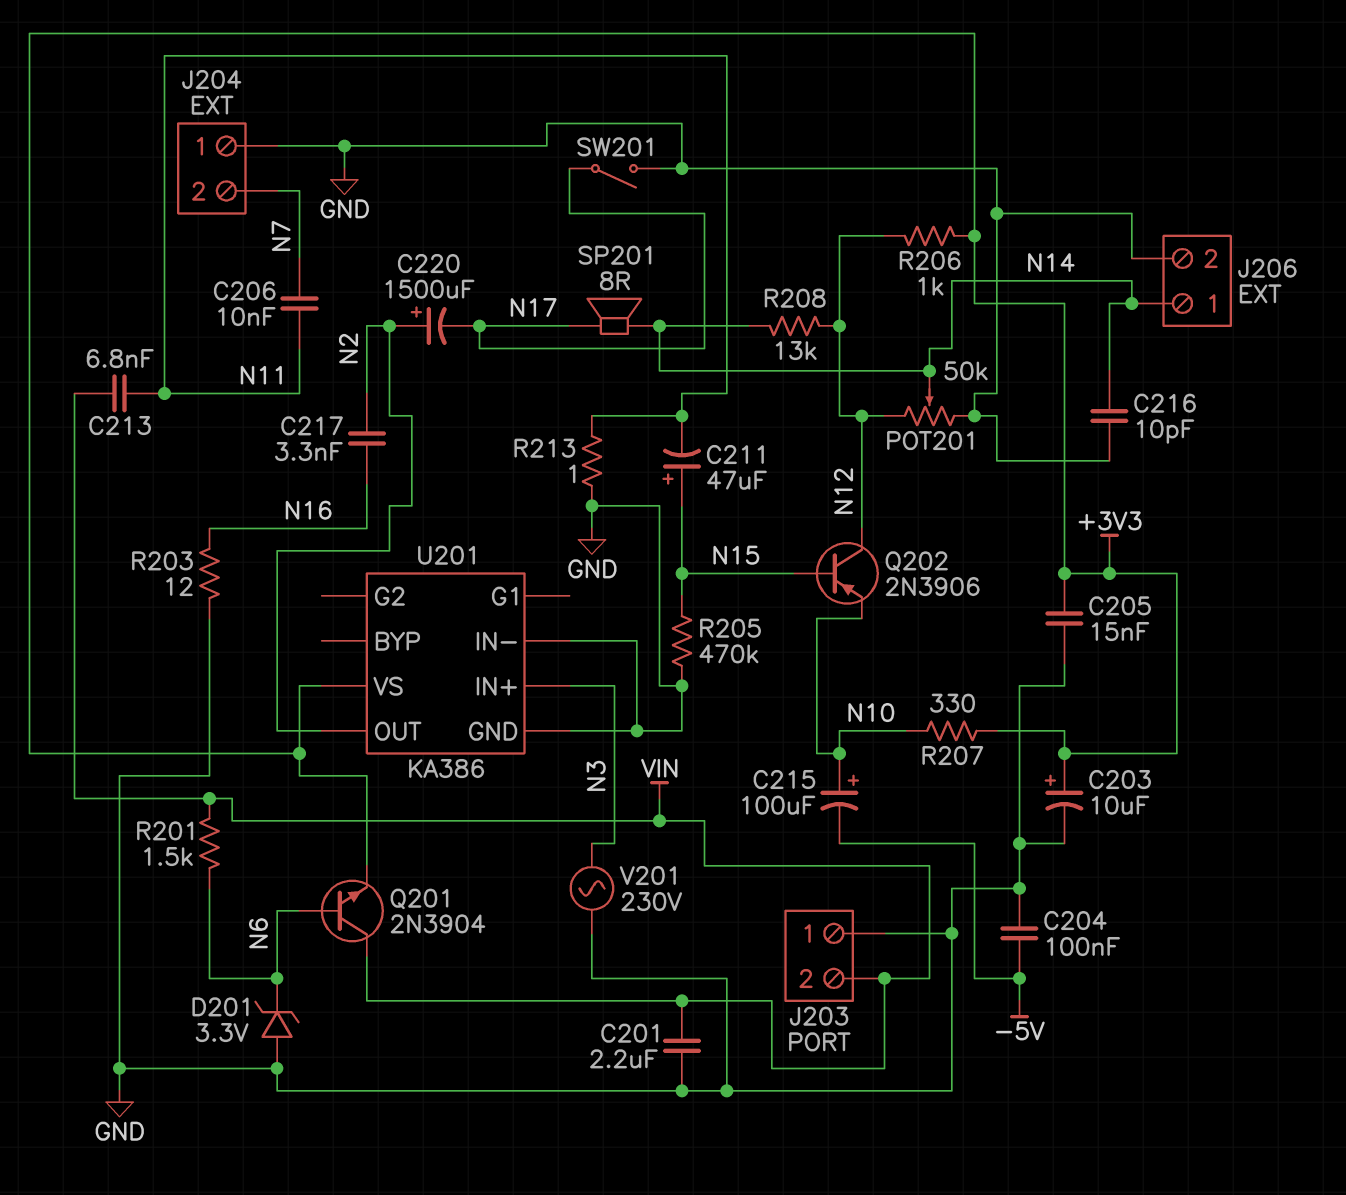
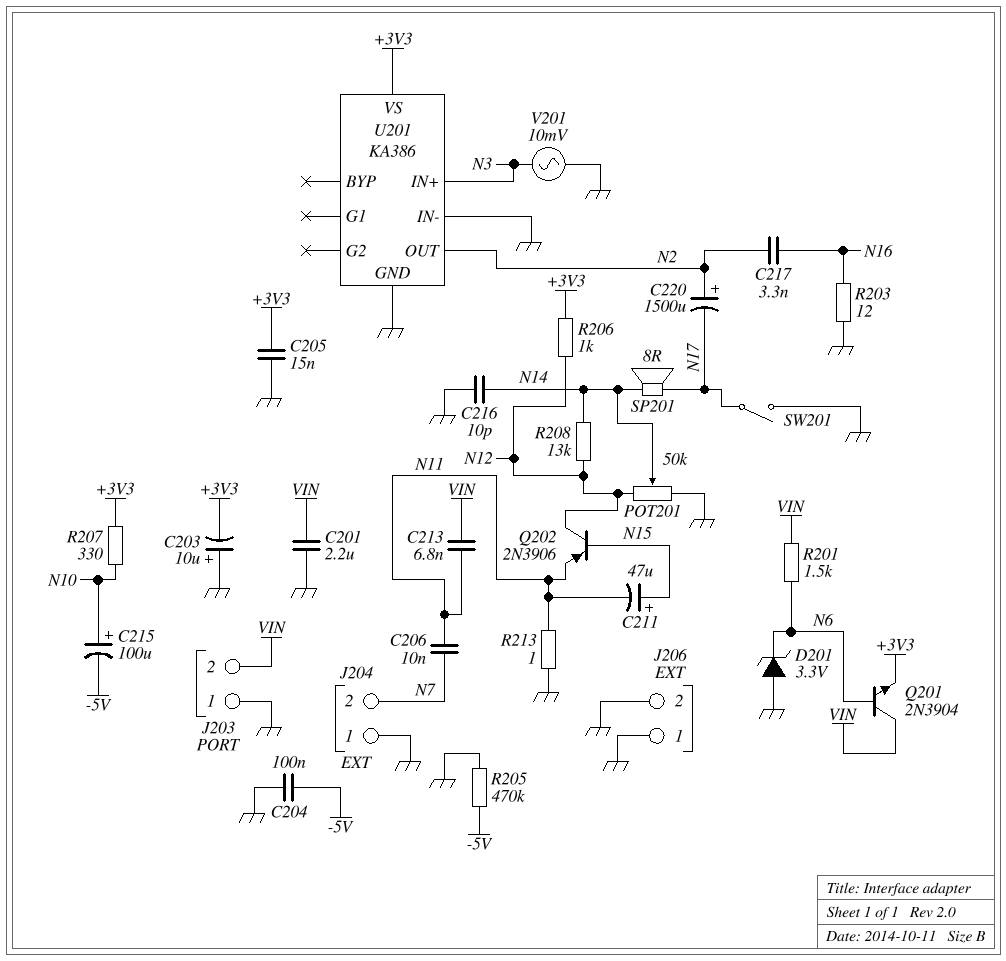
C203: 10uF (plus +3V3, minus GND) -> 10uF (plus GND, minus +3V3)
J206 pin 1: N14 -> GND
Q202: PNP 2N3906 (B N15, C N12, E N10) -> PNP 2N3906 (B N15, C N12, E N11)
R205: 470k (GND, N15) -> 470k (-5V, GND)
V201: AC 230V (GND, N3) -> AC 10mV (GND, N3)

